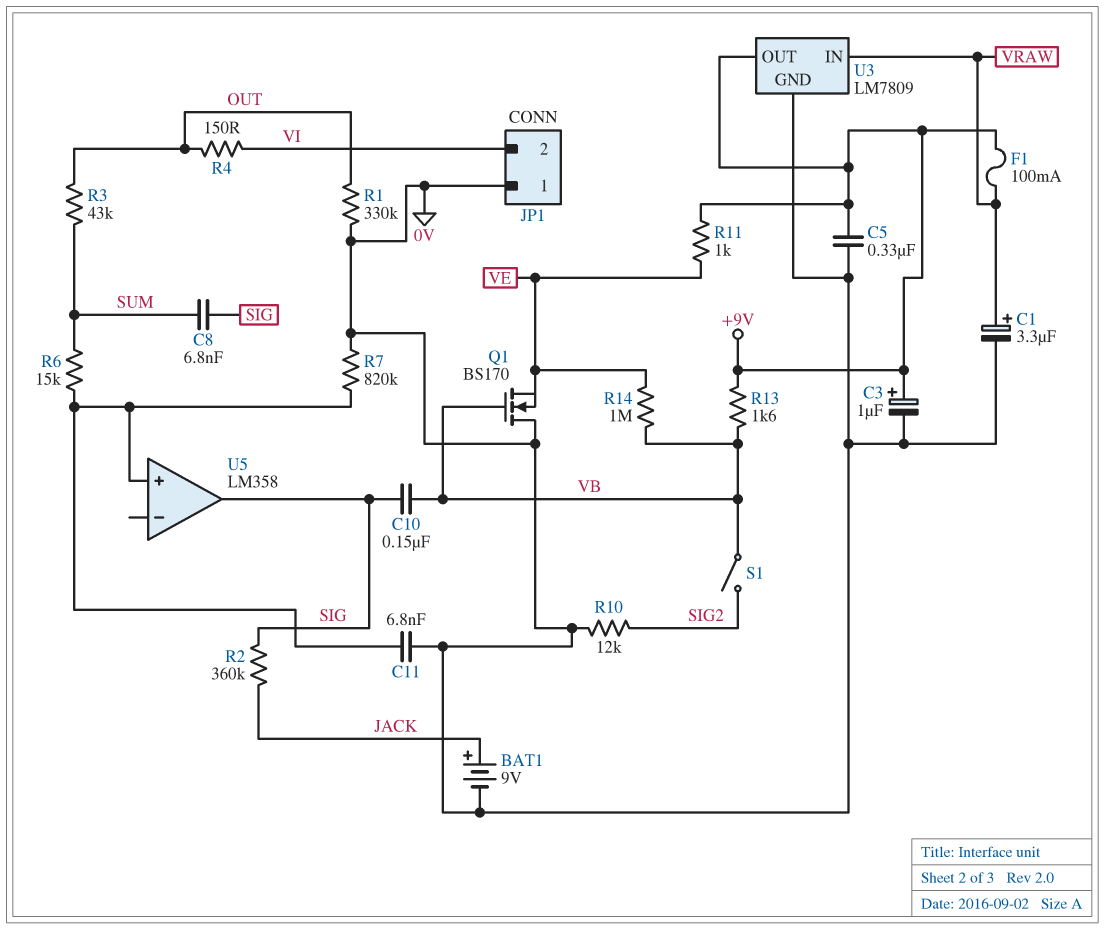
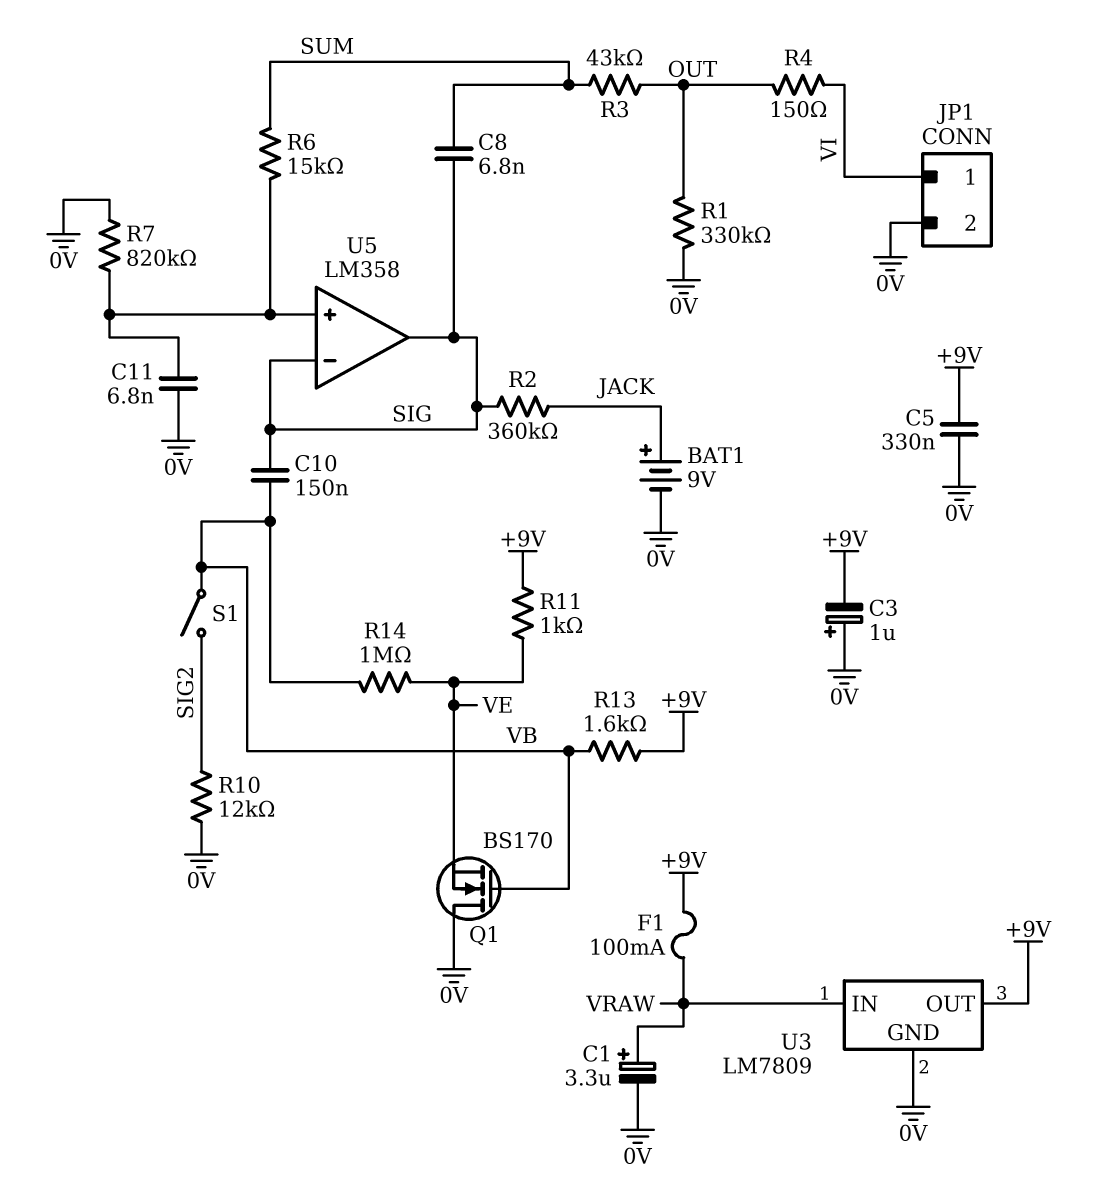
C3: 1uF (plus +9V, minus 0V) -> 1uF (plus 0V, minus +9V)
JP1 pin 1: 0V -> VI
JP1 pin 2: VI -> 0V
U5 pin in-: none -> SIG

